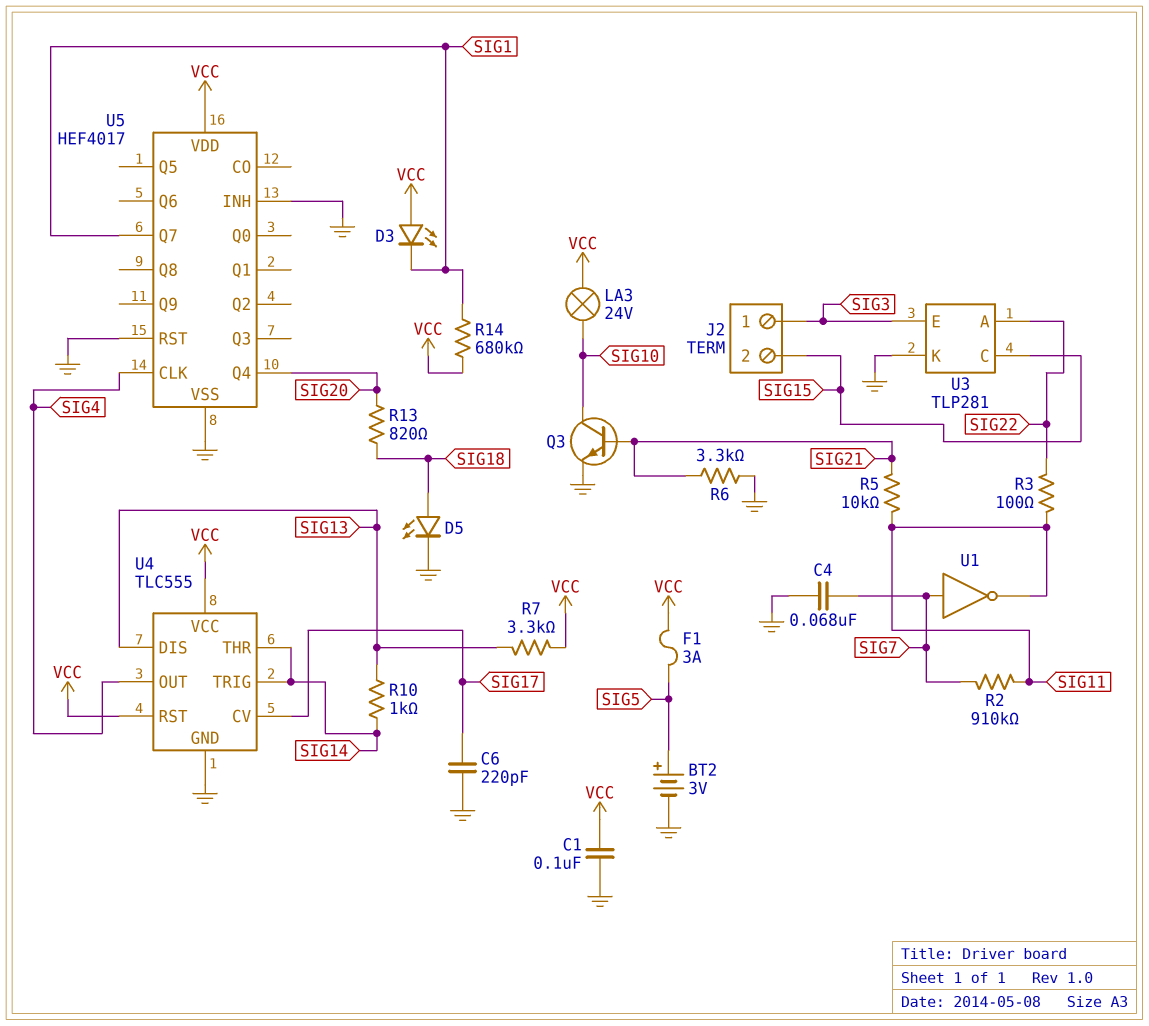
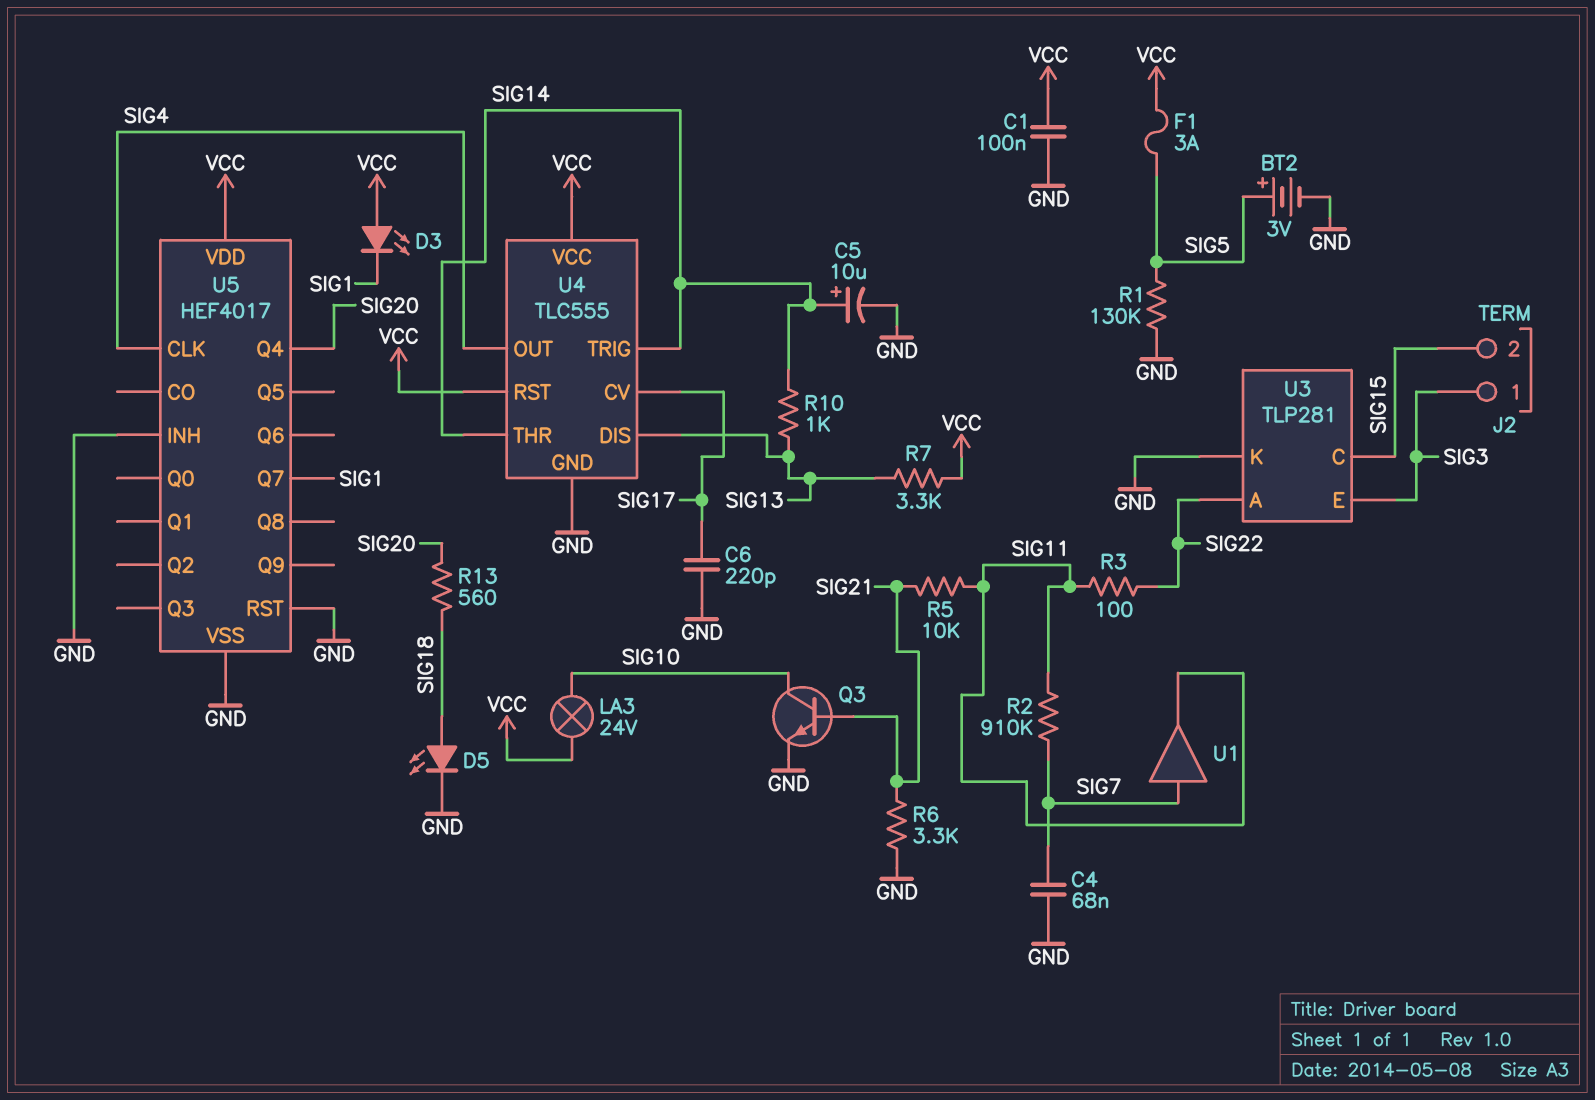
C5: none -> 10uF (plus SIG14, minus GND)
R1: none -> 130k (GND, SIG5)
R13: 820 (SIG18, SIG20) -> 560 (SIG18, SIG20)
R14: 680k (SIG1, VCC) -> none
U1: NOT (in SIG7, out SIG11) -> buffer (in SIG7, out SIG11)

